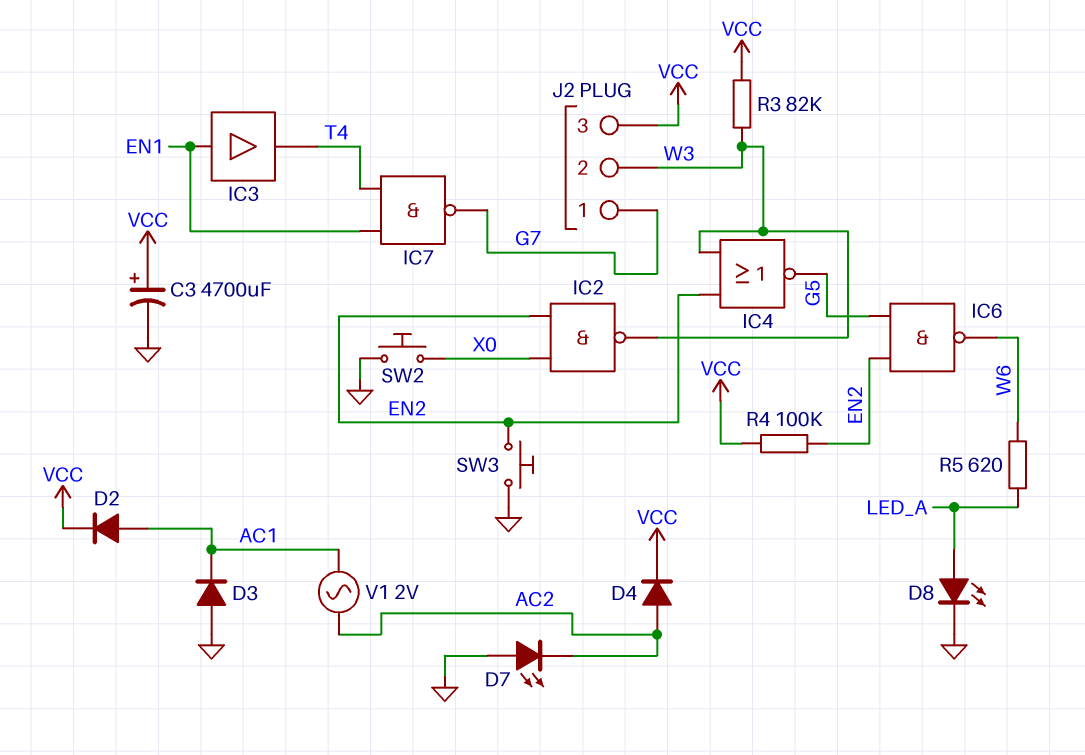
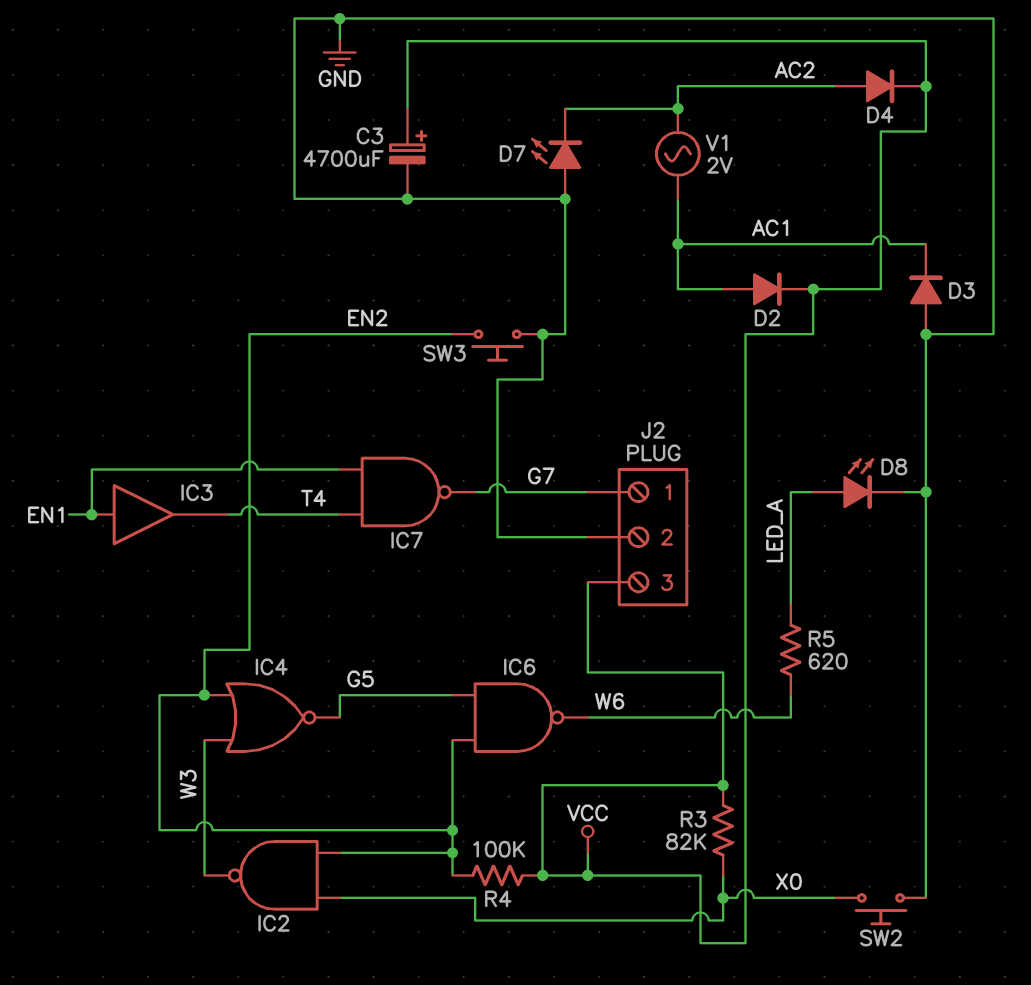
J2 pin 2: W3 -> GND
R3: 82k (VCC, W3) -> 82k (VCC, X0)

